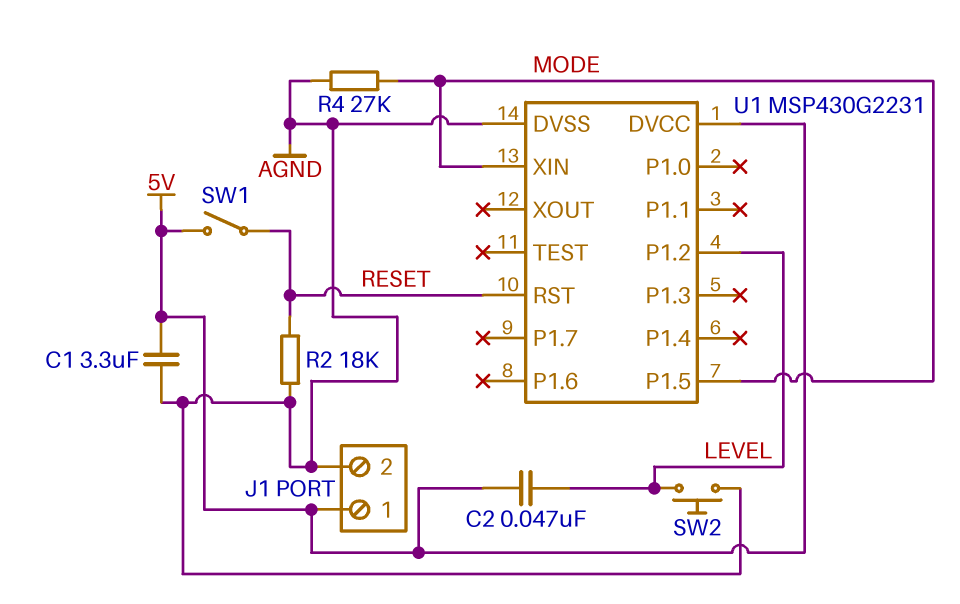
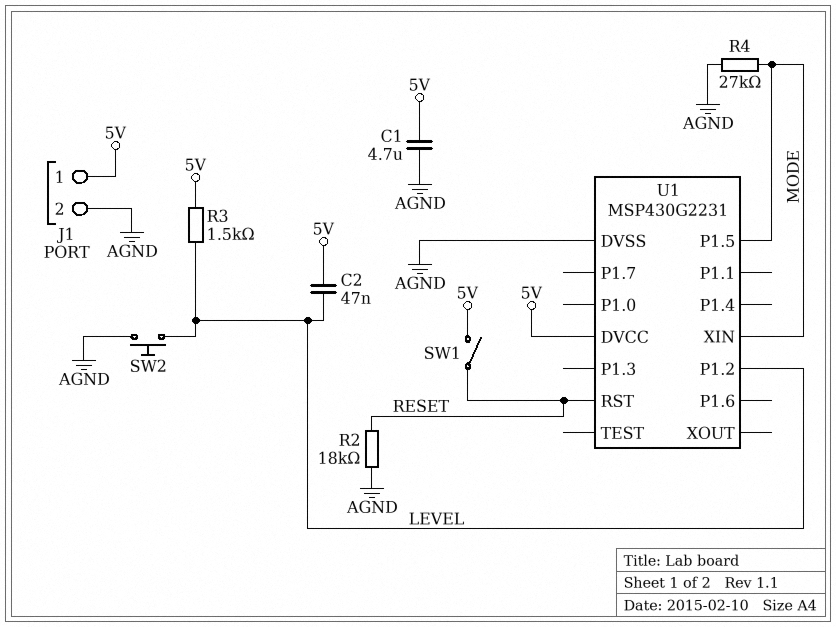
C1: 3.3uF (5V, AGND) -> 4.7uF (5V, AGND)
R3: none -> 1.5k (5V, LEVEL)

